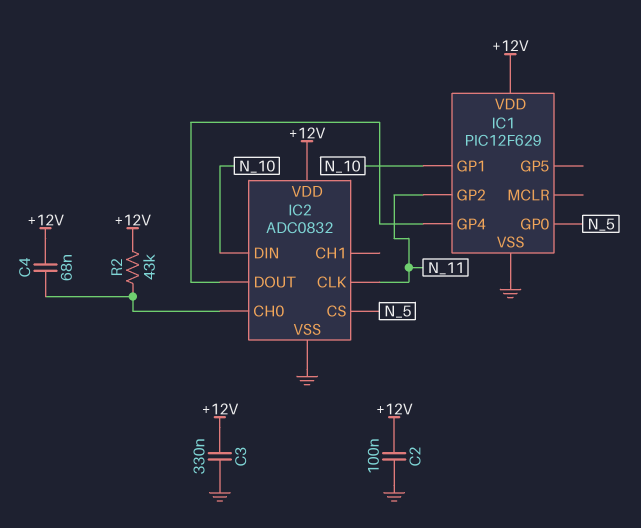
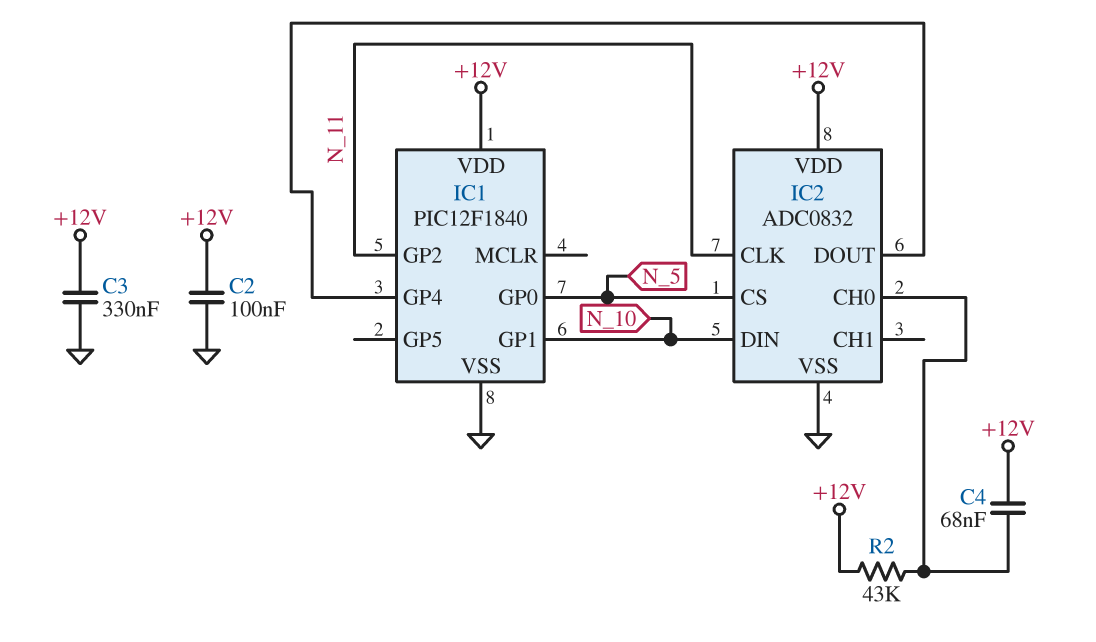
IC1: PIC12F629 -> PIC12F1840

